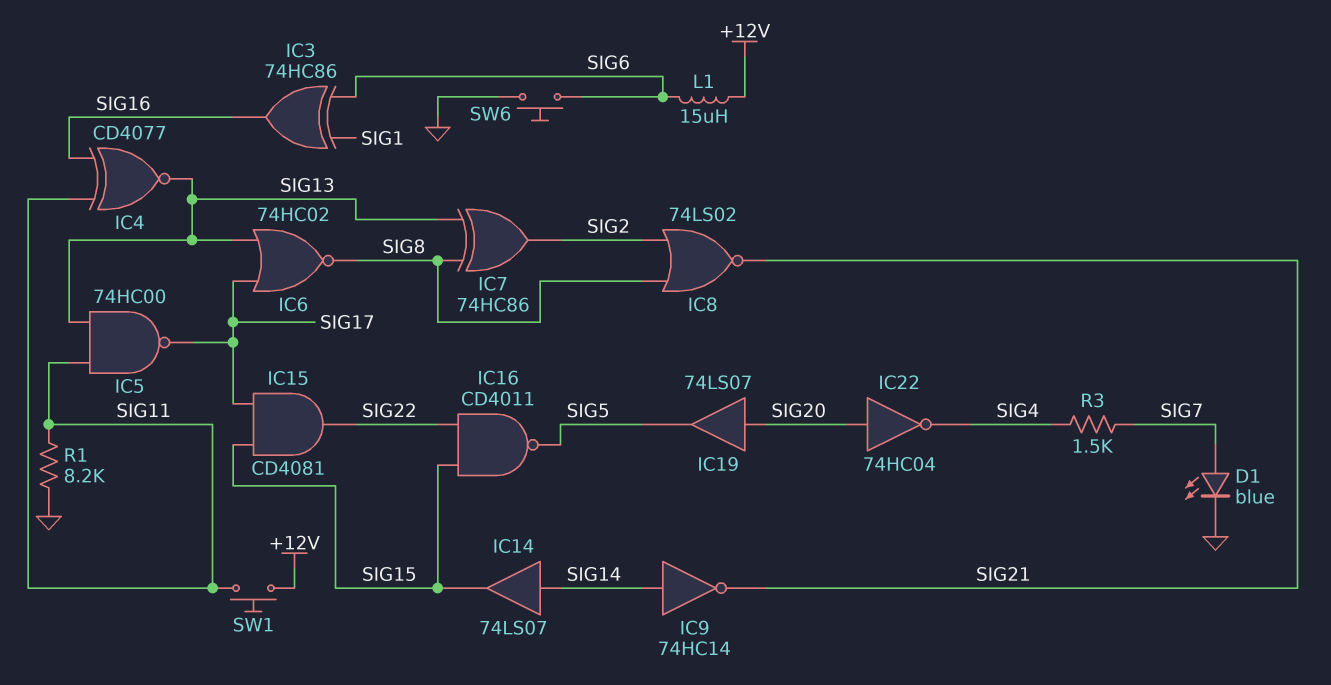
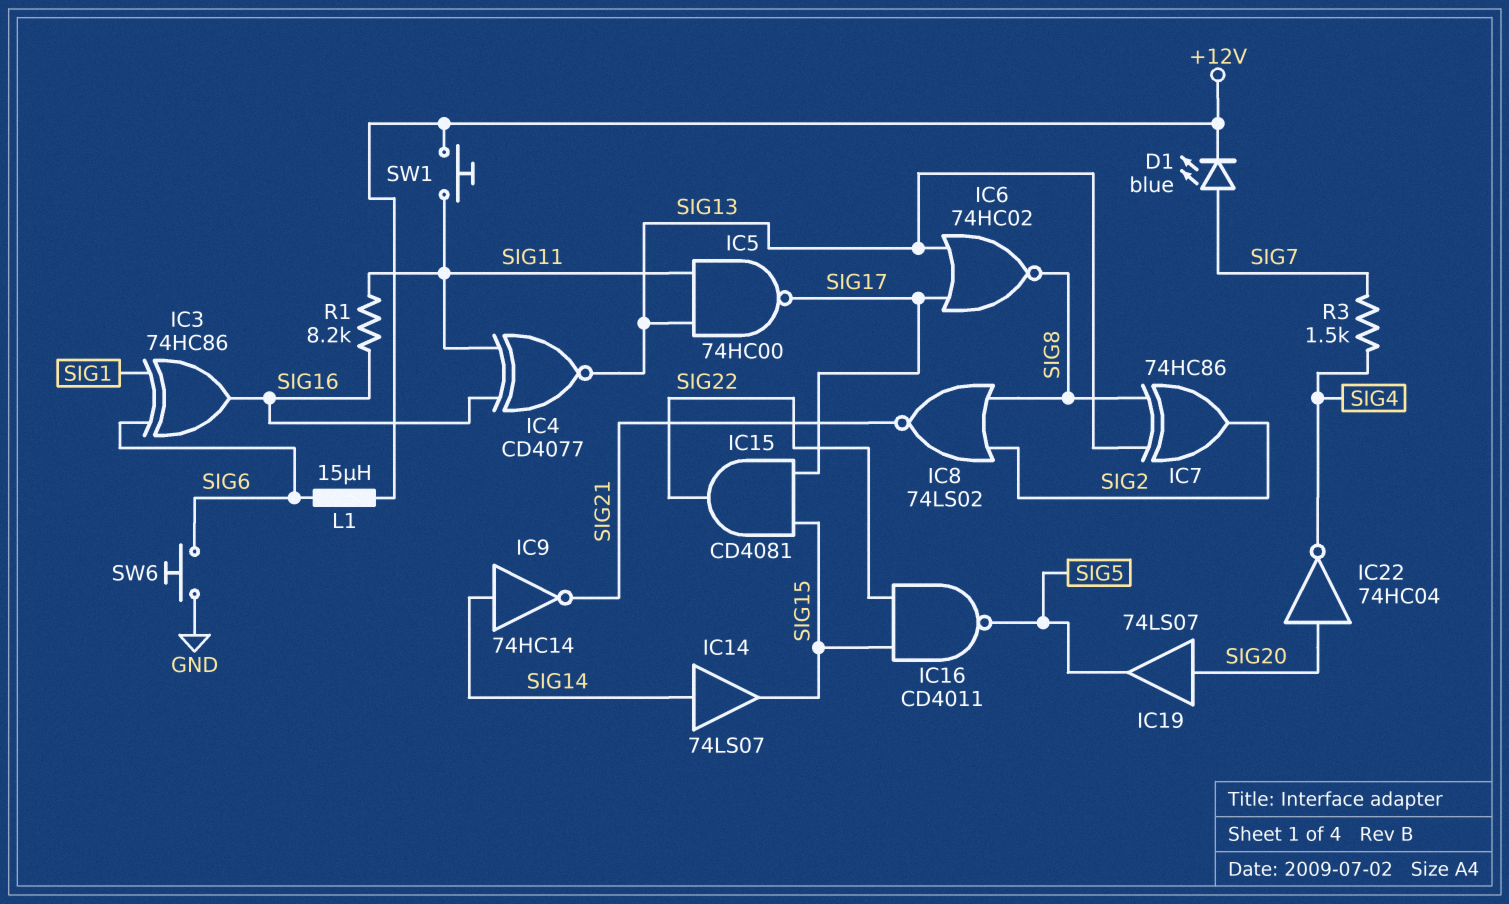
D1: LED blue (A SIG7, K GND) -> LED blue (A SIG7, K +12V)
R1: 8.2k (GND, SIG11) -> 8.2k (SIG11, SIG16)

